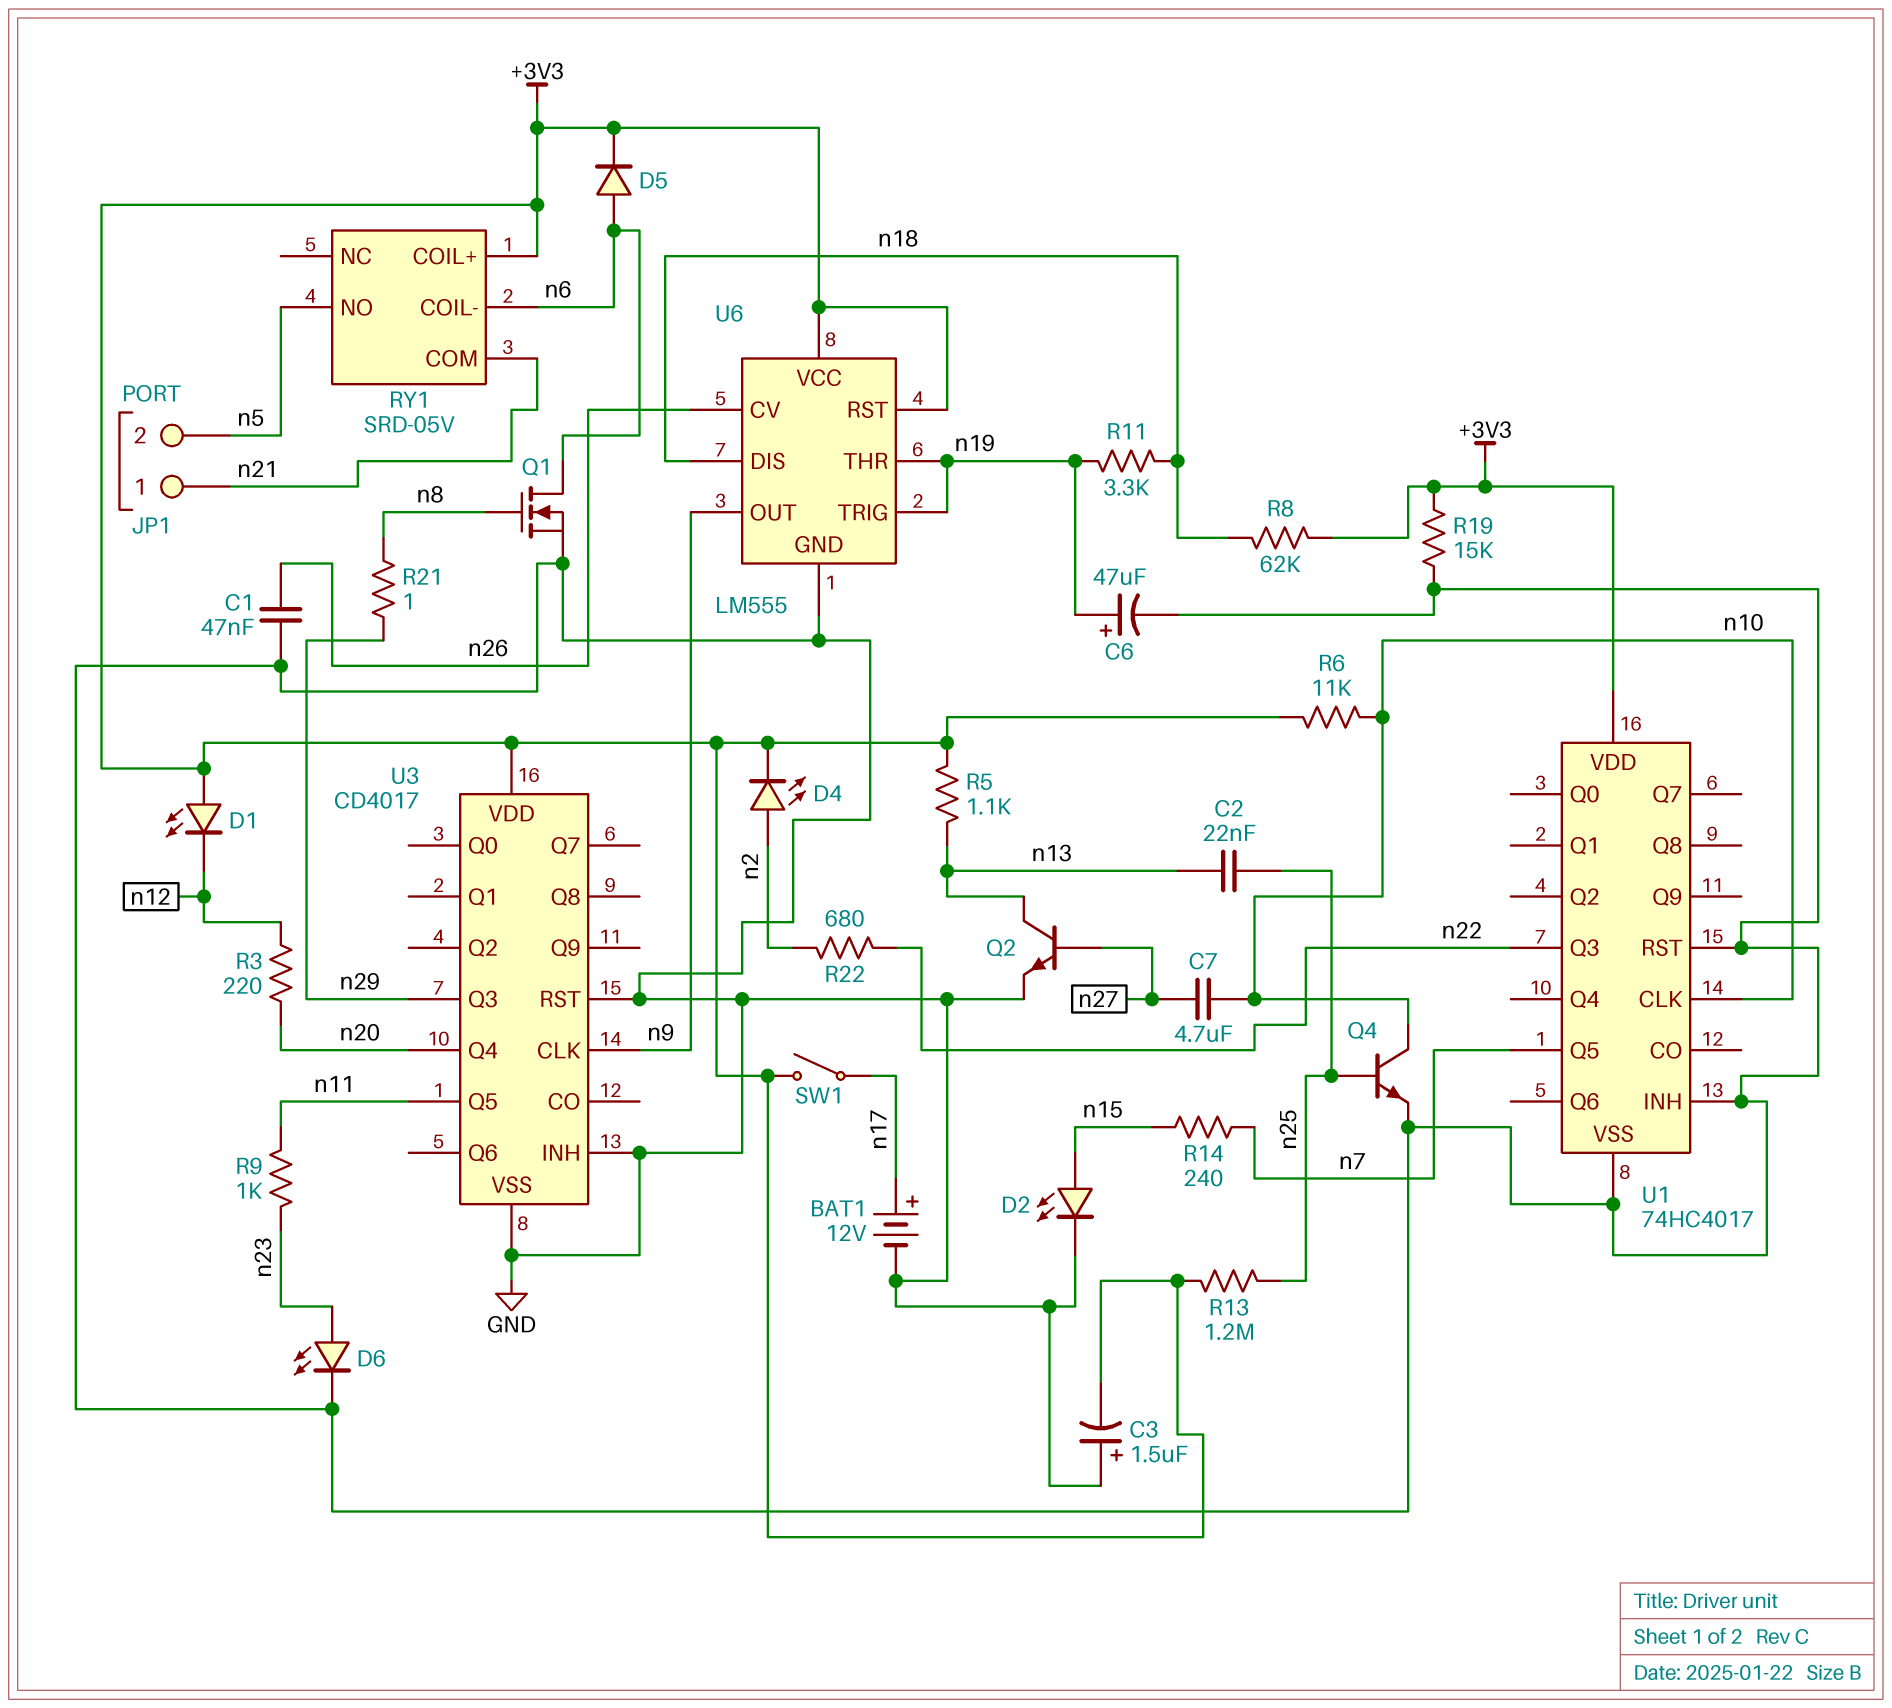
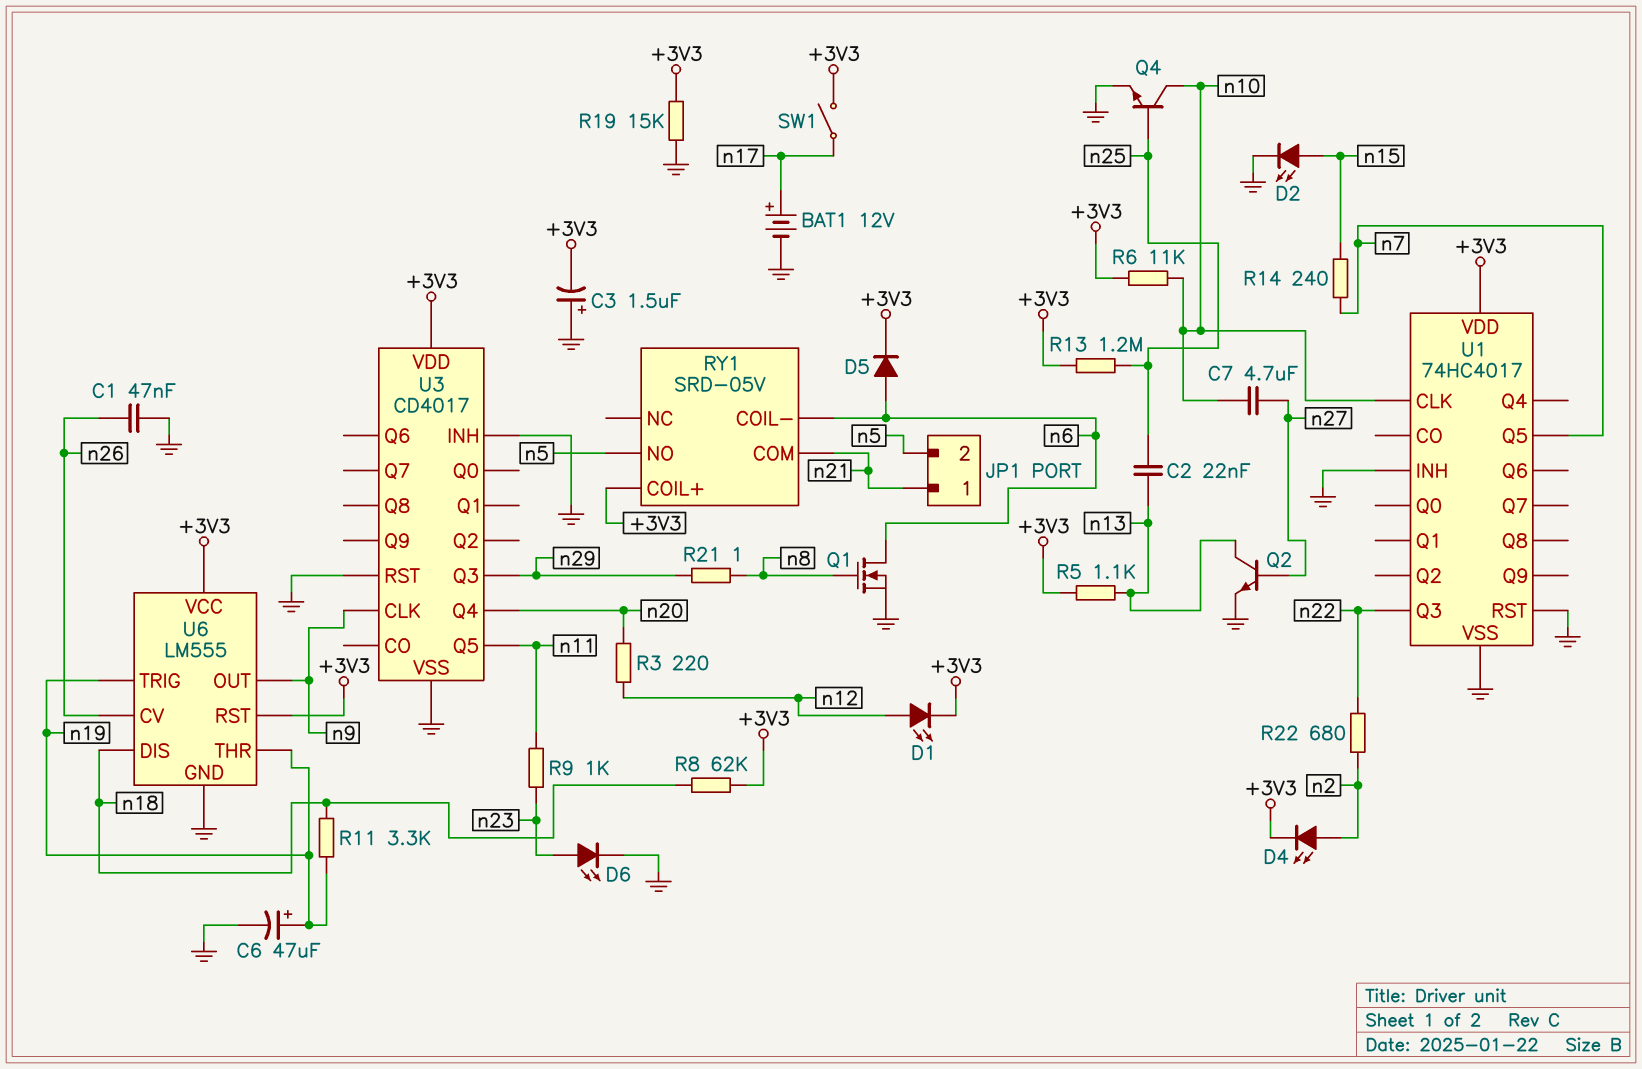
D1: LED (A +3V3, K n12) -> LED (A n12, K +3V3)

